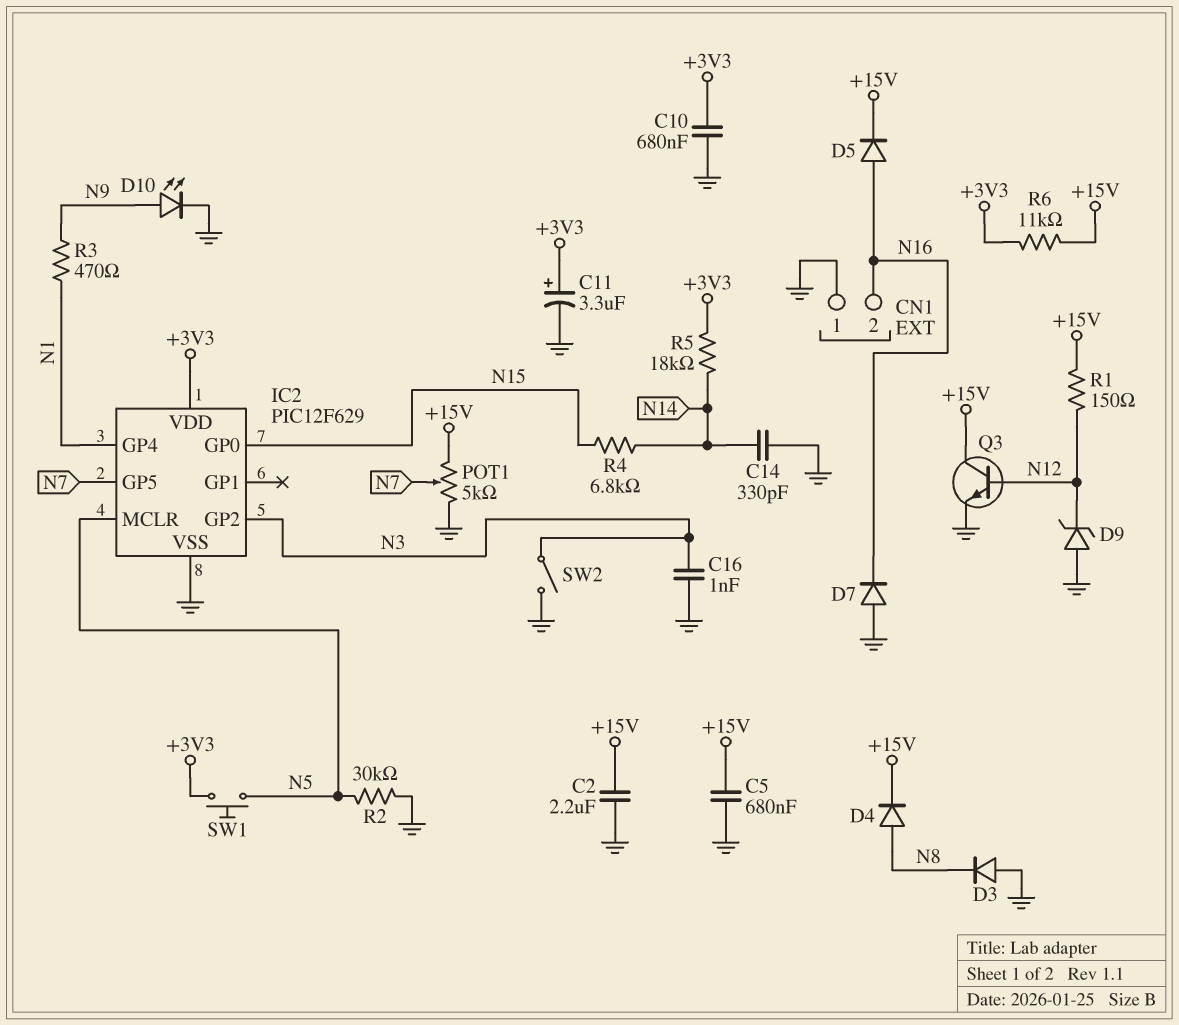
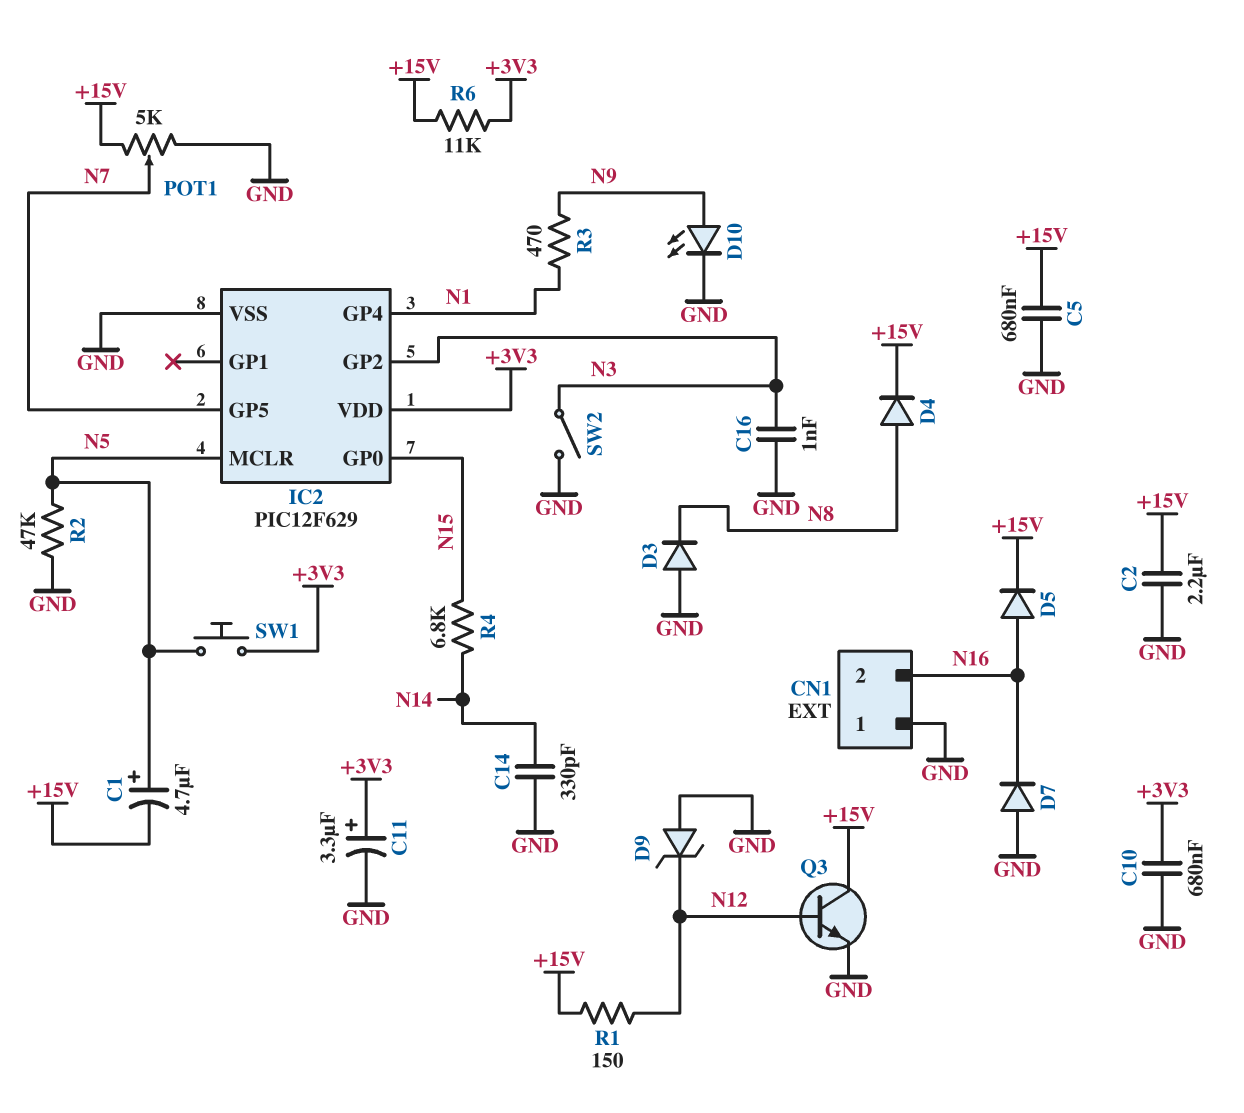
C1: none -> 4.7uF (plus N5, minus +15V)
R2: 30k (GND, N5) -> 47k (GND, N5)
R5: 18k (+3V3, N14) -> none

